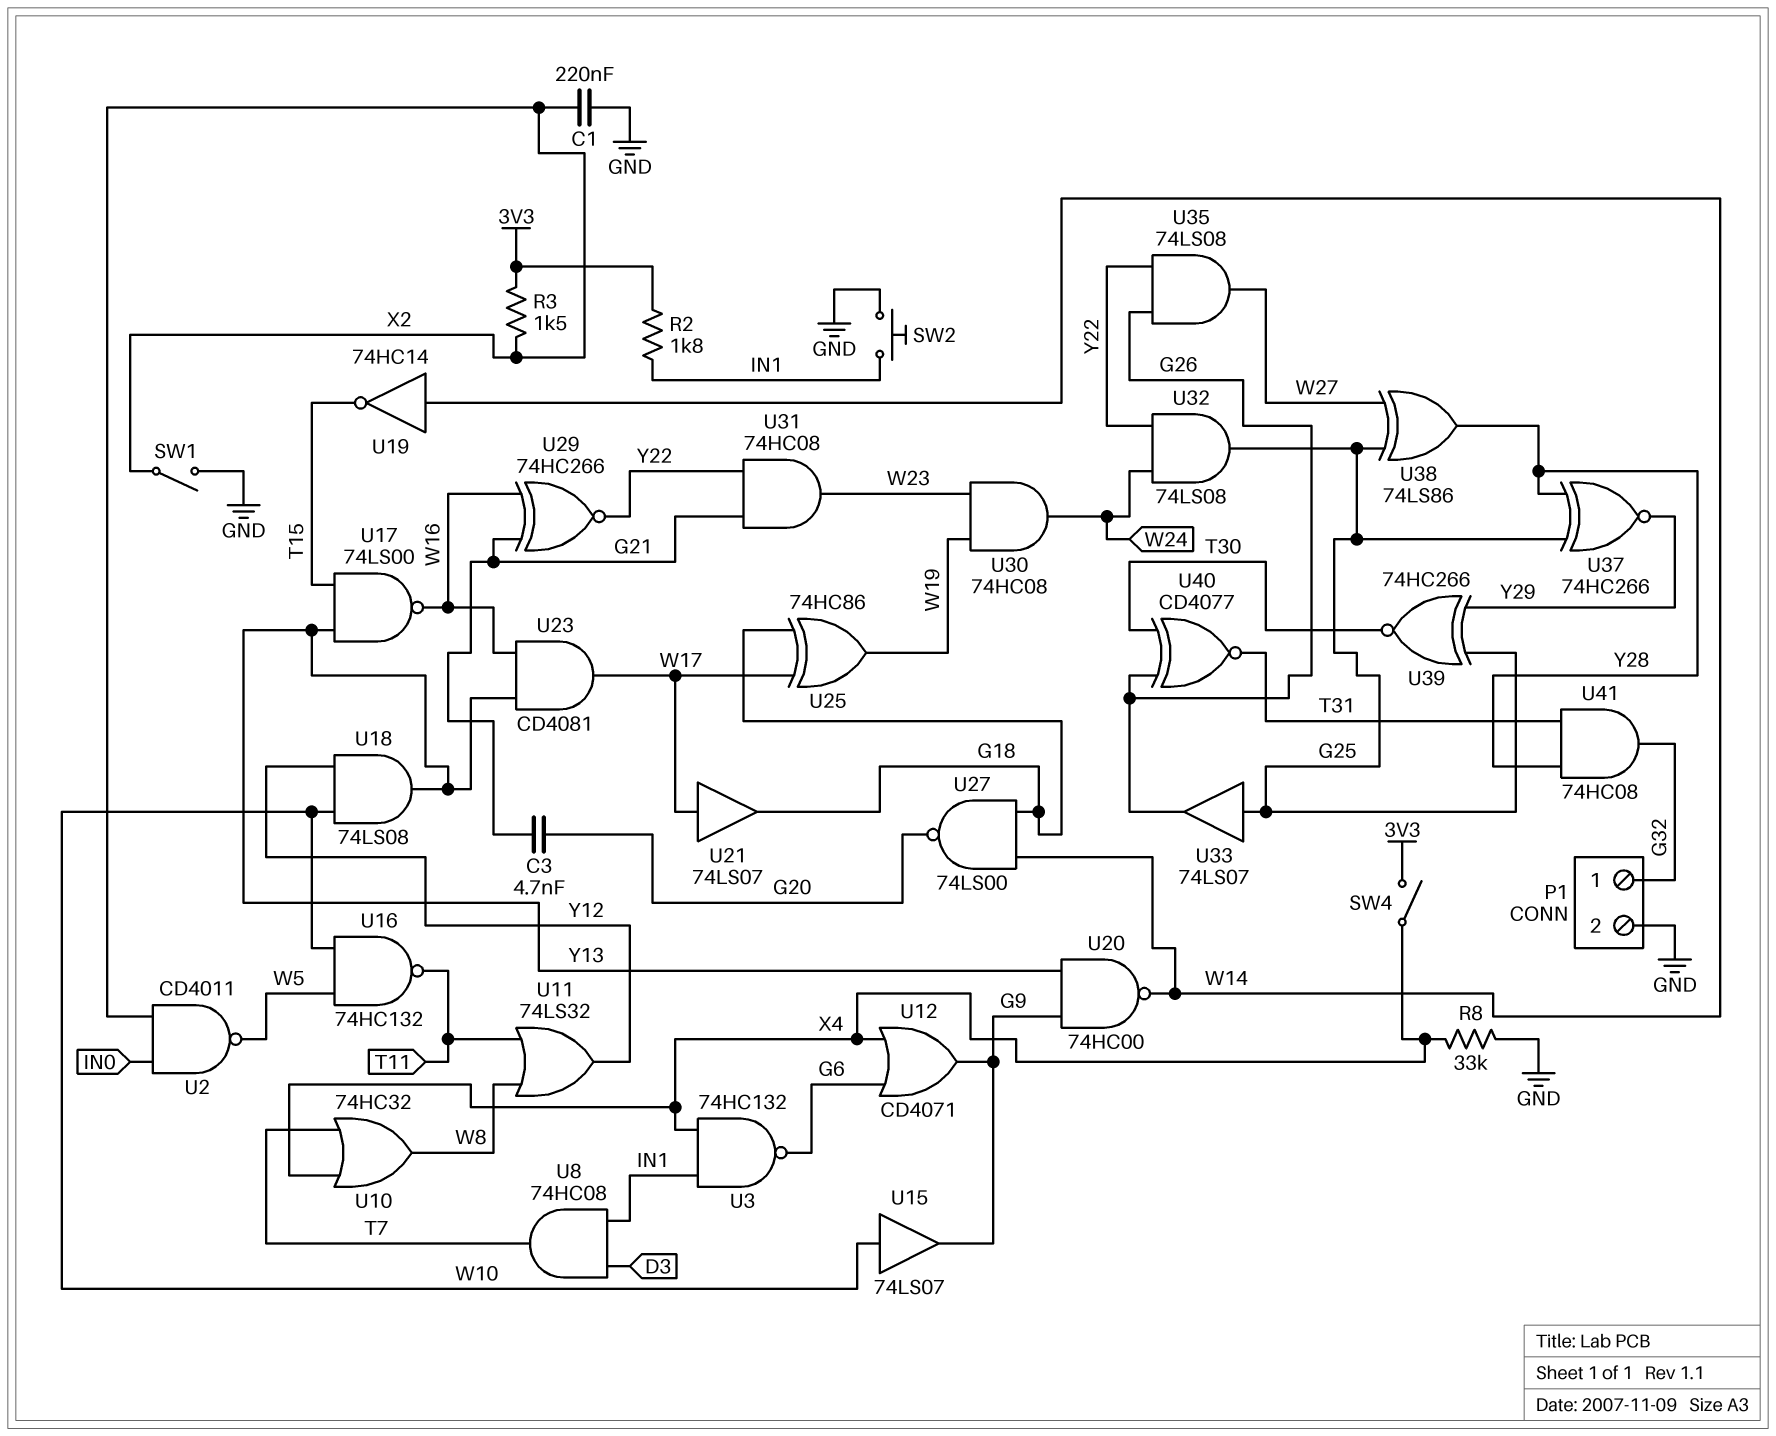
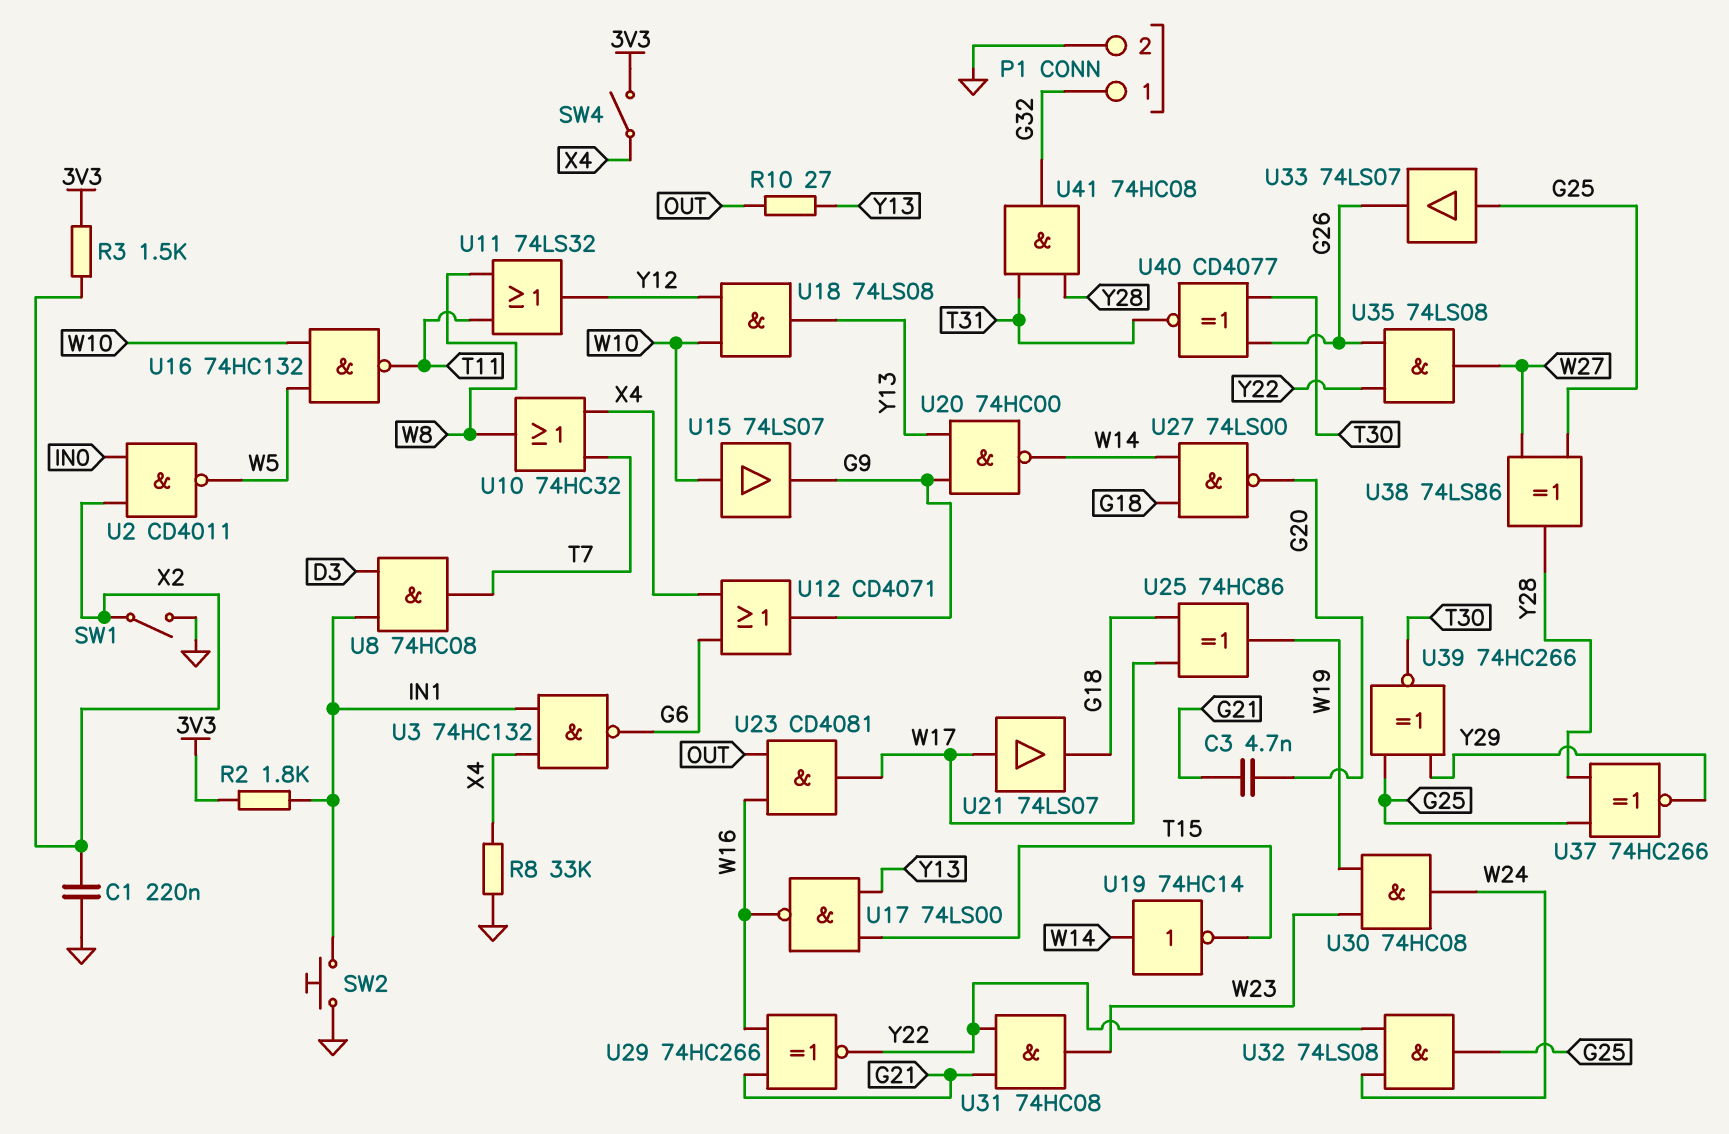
R10: none -> 27 (OUT, Y13)
U23: AND CD4081 (in W16, in Y13, out W17) -> AND CD4081 (in OUT, in W16, out W17)

